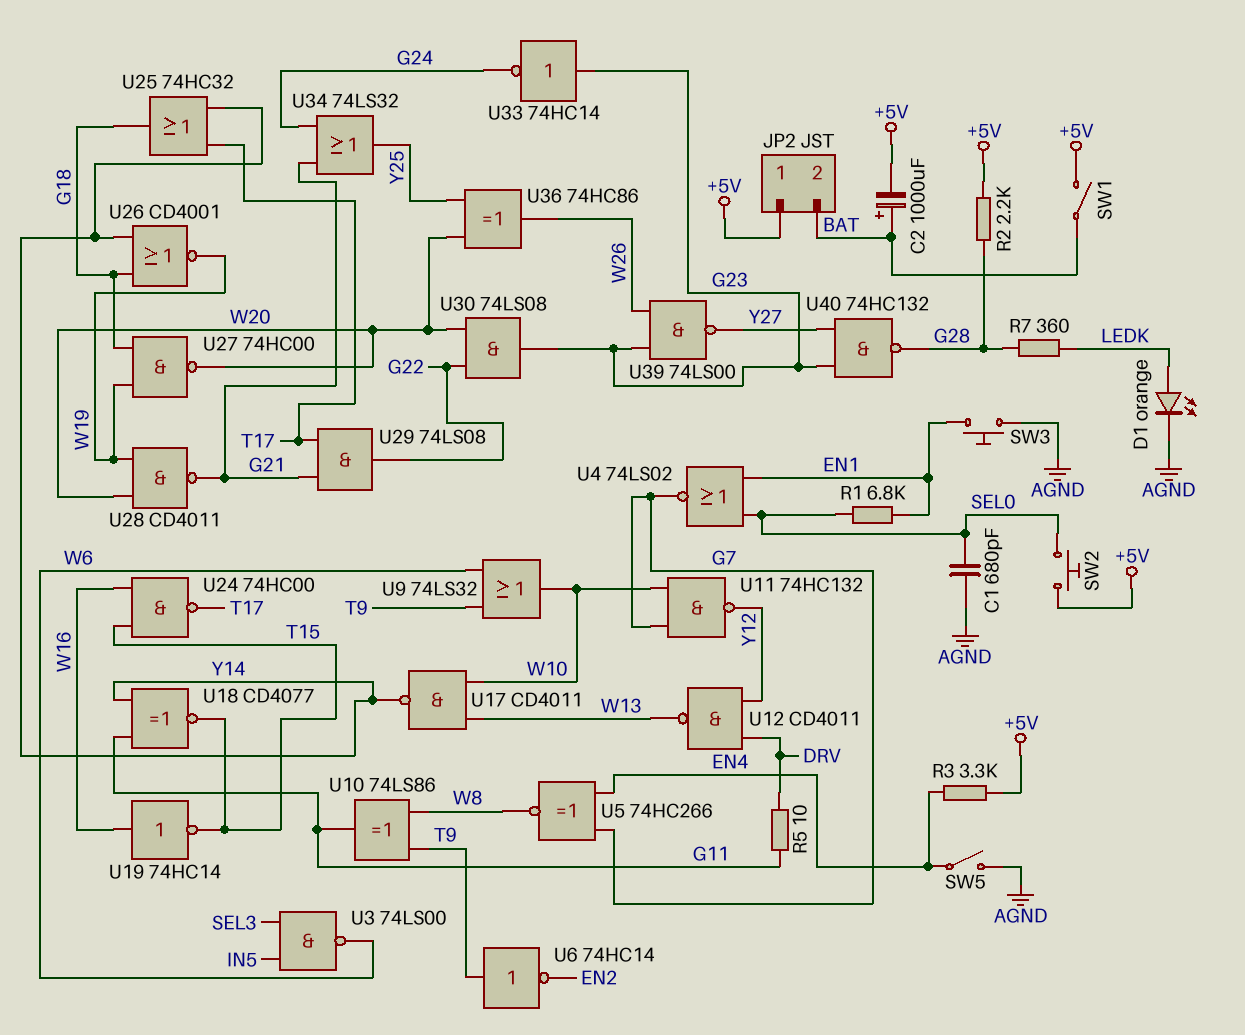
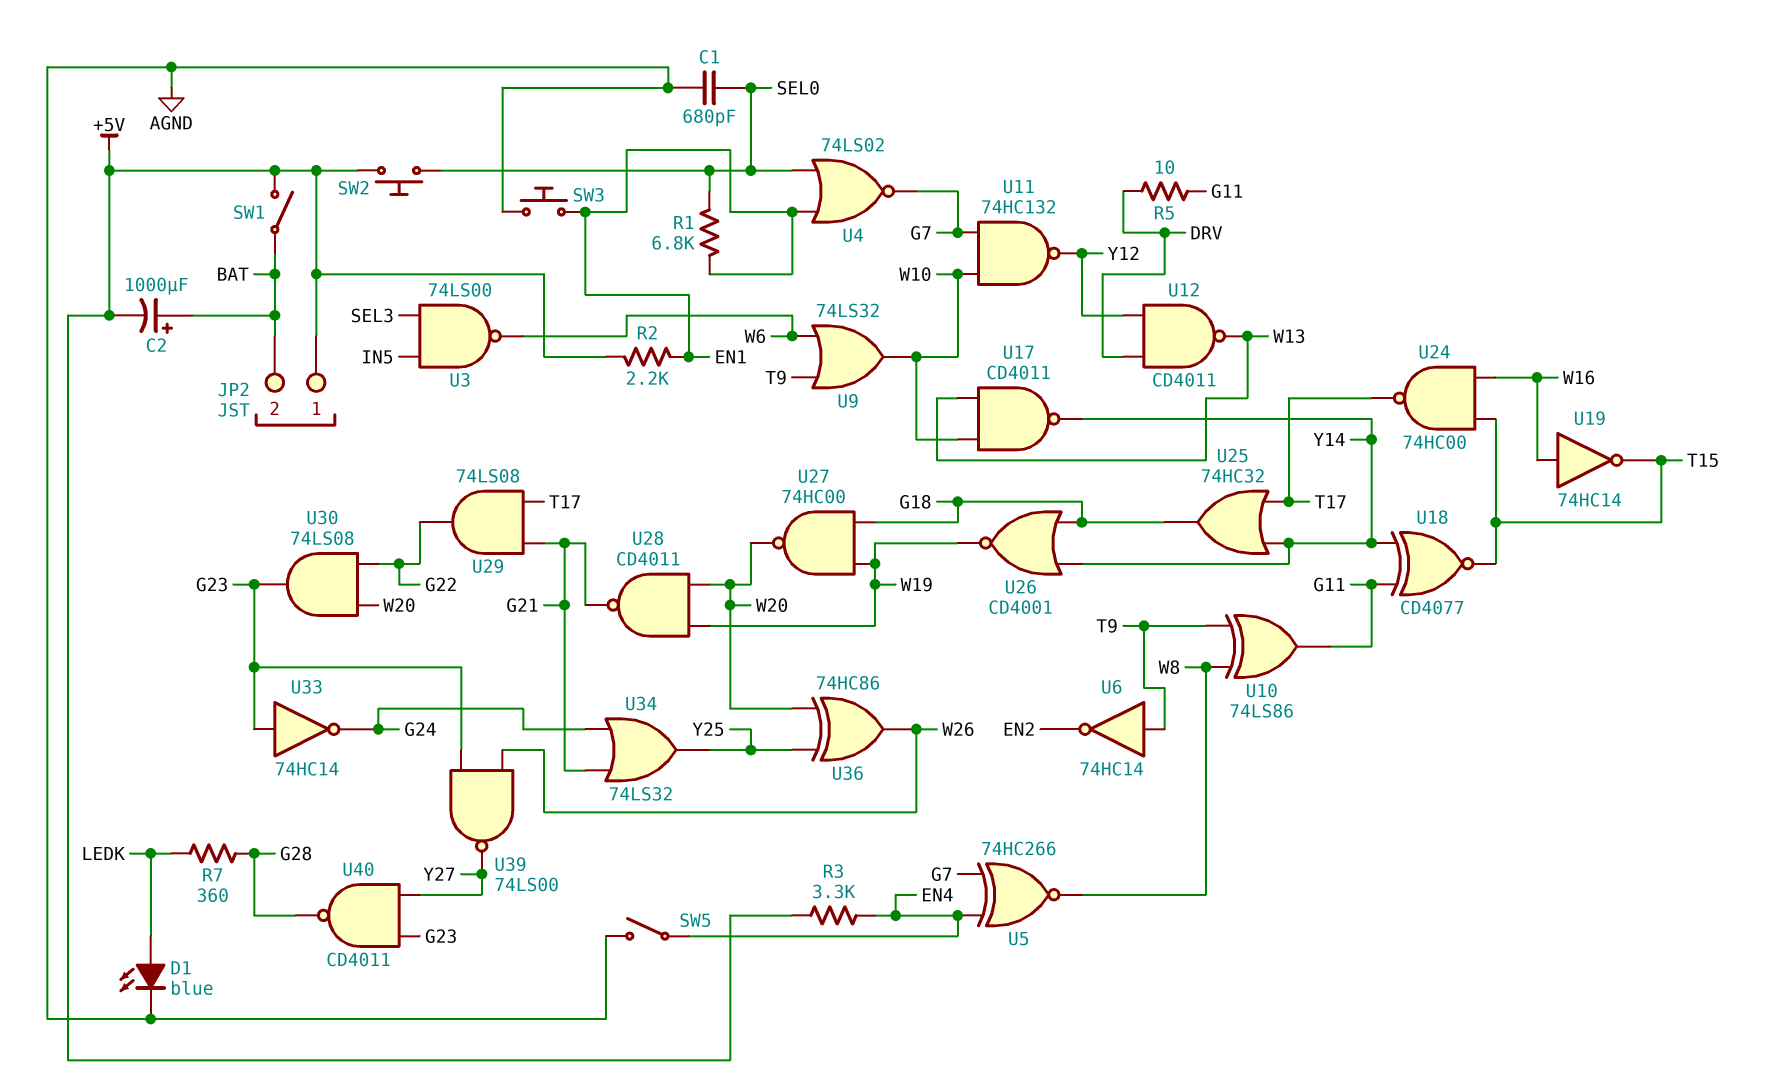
D1: LED orange (A LEDK, K AGND) -> LED blue (A LEDK, K AGND)
R2: 2.2k (+5V, G28) -> 2.2k (+5V, EN1)
U40: NAND 74HC132 (in G23, in Y27, out G28) -> NAND CD4011 (in G23, in Y27, out G28)

